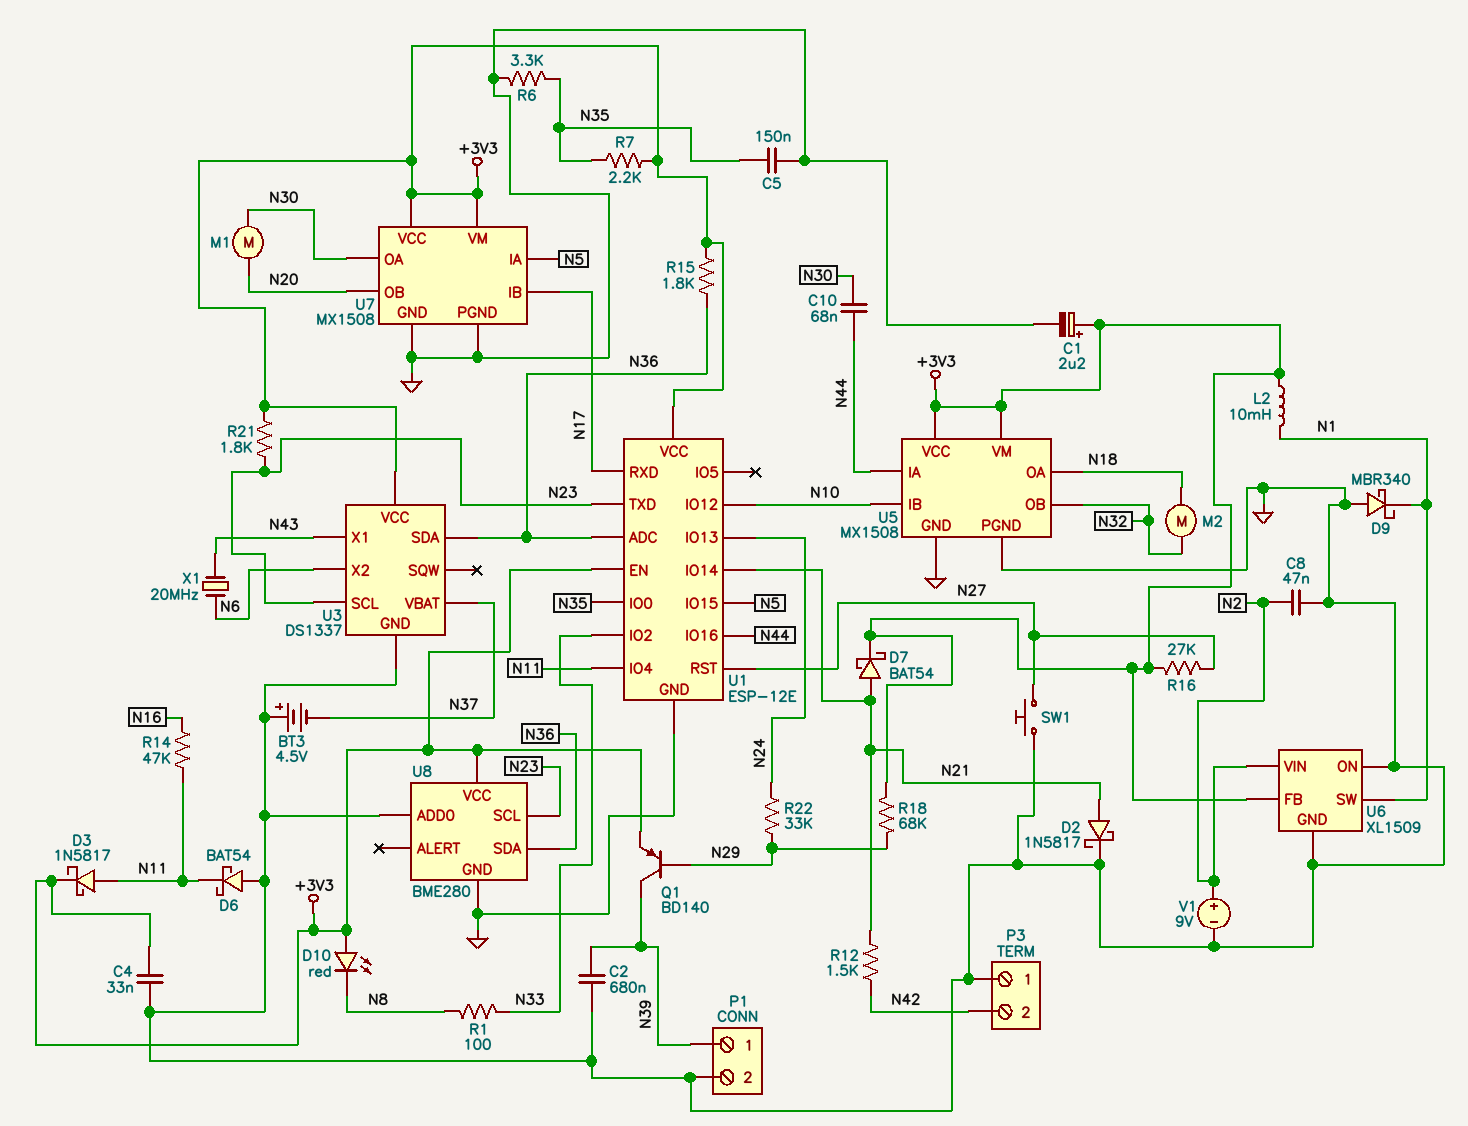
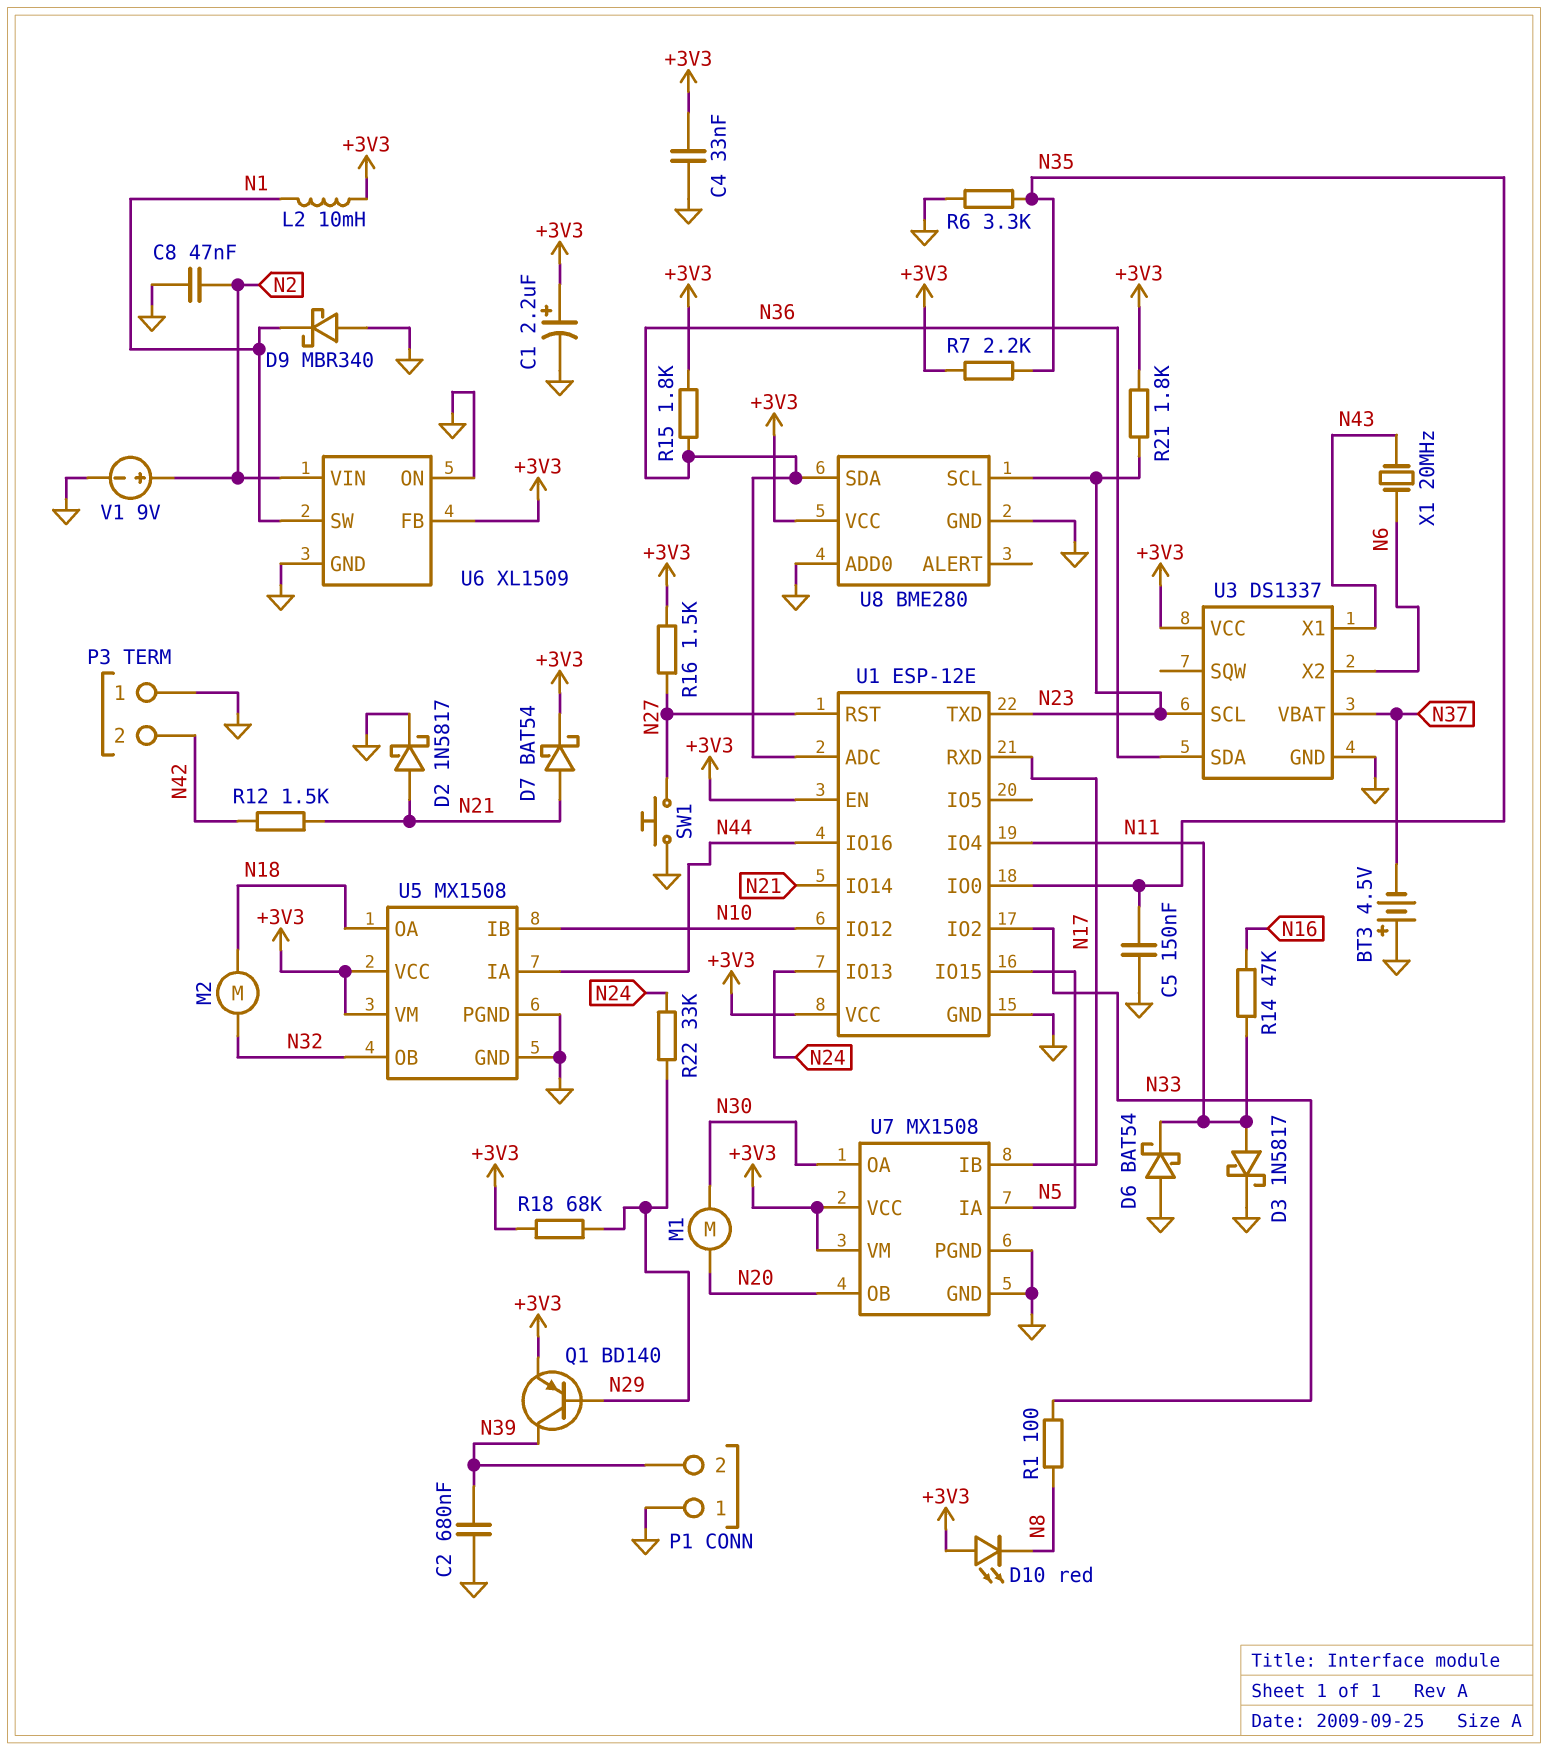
C10: 68nF (N30, N44) -> none
D3: schottky 1N5817 (A N11, K +3V3) -> schottky 1N5817 (A N11, K GND)
P1 pin 1: N39 -> GND
P1 pin 2: GND -> N39
R16: 27k (+3V3, N27) -> 1.5k (+3V3, N27)

